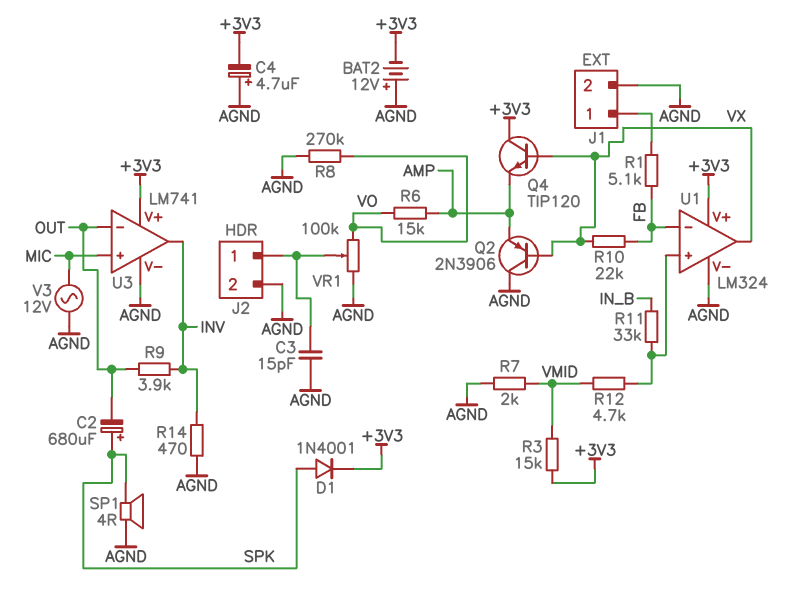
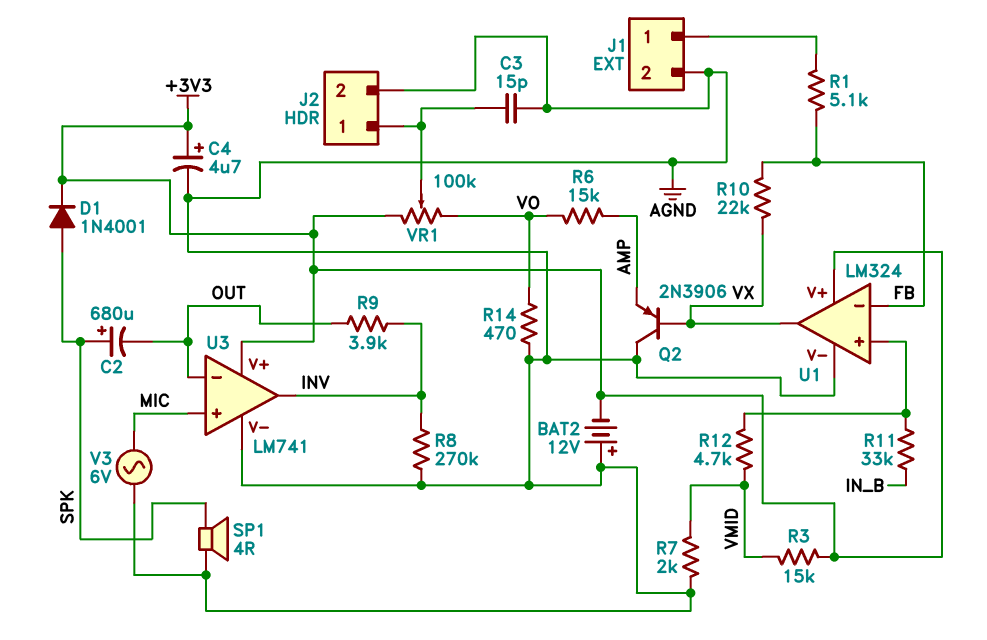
C4: 4.7uF (plus AGND, minus +3V3) -> 4.7uF (plus +3V3, minus AGND)
Q4: NPN TIP120 (B VX, C +3V3, E AMP) -> none
R8: 270k (AGND, VO) -> 270k (AGND, INV)
R14: 470 (AGND, INV) -> 470 (AGND, VO)
V3: AC 12V (AGND, MIC) -> AC 6V (AGND, MIC)
VR1: 100k (AGND, VO, wiper J2/1) -> 100k (+3V3, VO, wiper J2/1)

